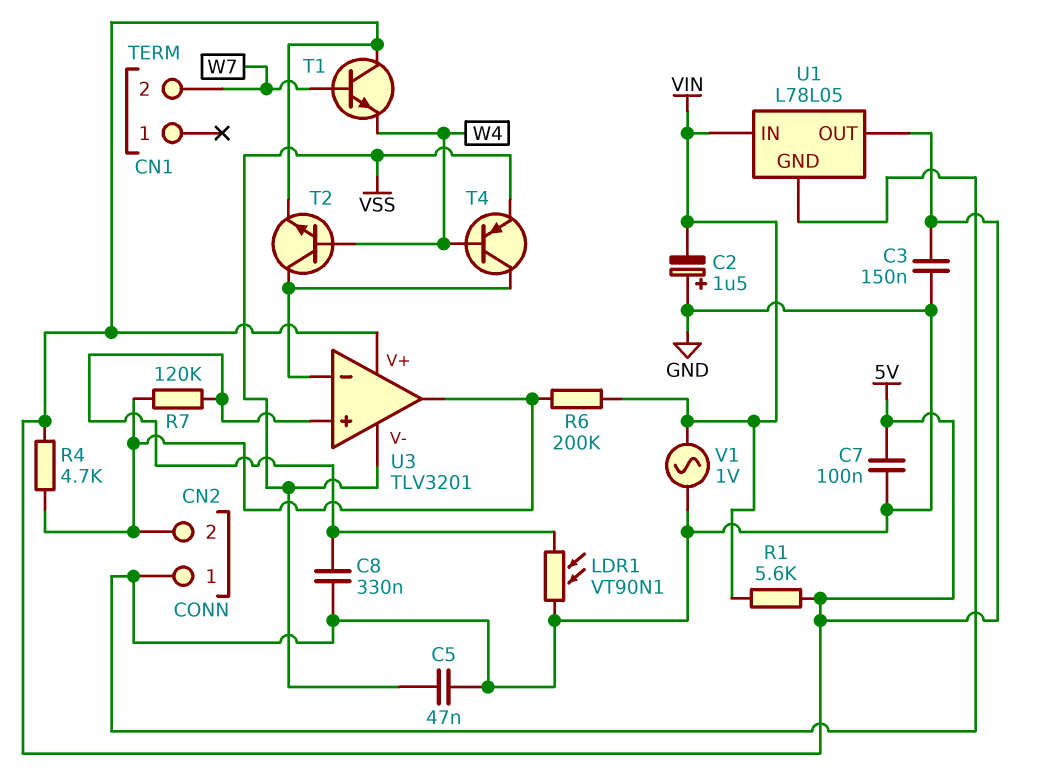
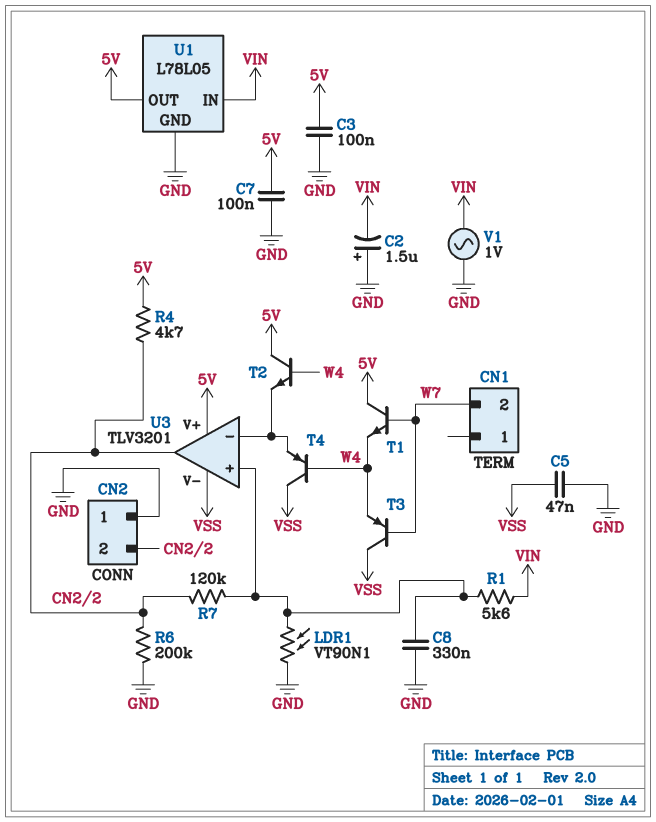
C3: 150nF (5V, GND) -> 100nF (5V, GND)
R1: 5.6k (5V, VIN) -> 5.6k (U3/in+, VIN)
R6: 200k (CN2/2, VIN) -> 200k (CN2/2, GND)
T2: NPN (B W4, C U3/in-, E 5V) -> NPN (B W4, C 5V, E U3/in-)
T3: none -> PNP (B W7, C VSS, E W4)
T4: PNP (B W4, C U3/in-, E VSS) -> PNP (B W4, C VSS, E U3/in-)

